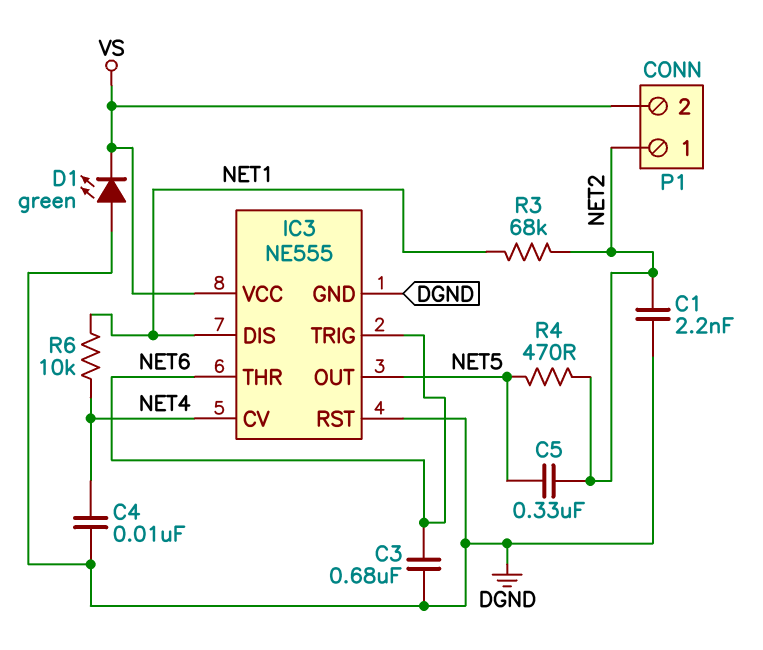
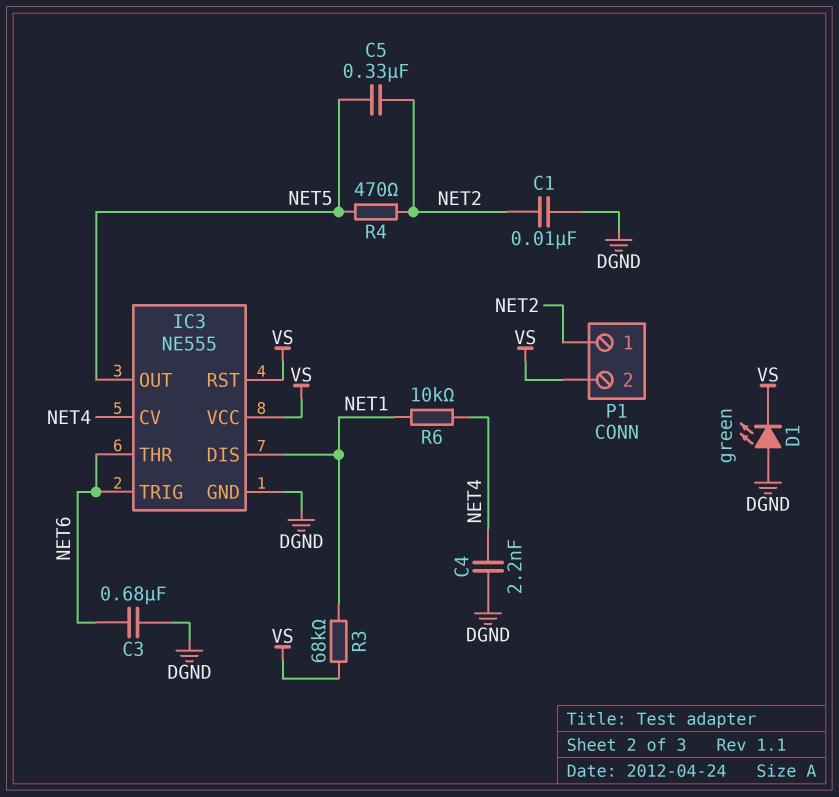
C1: 2.2nF (DGND, NET2) -> 10nF (DGND, NET2)
C4: 10nF (DGND, NET4) -> 2.2nF (DGND, NET4)
IC3 pin RST: DGND -> VS
R3: 68k (NET1, NET2) -> 68k (NET1, VS)

